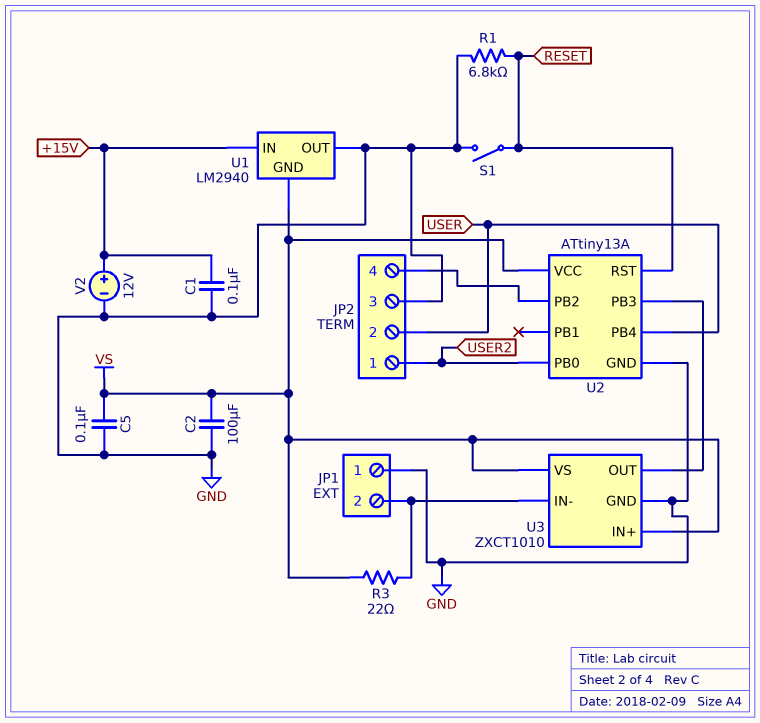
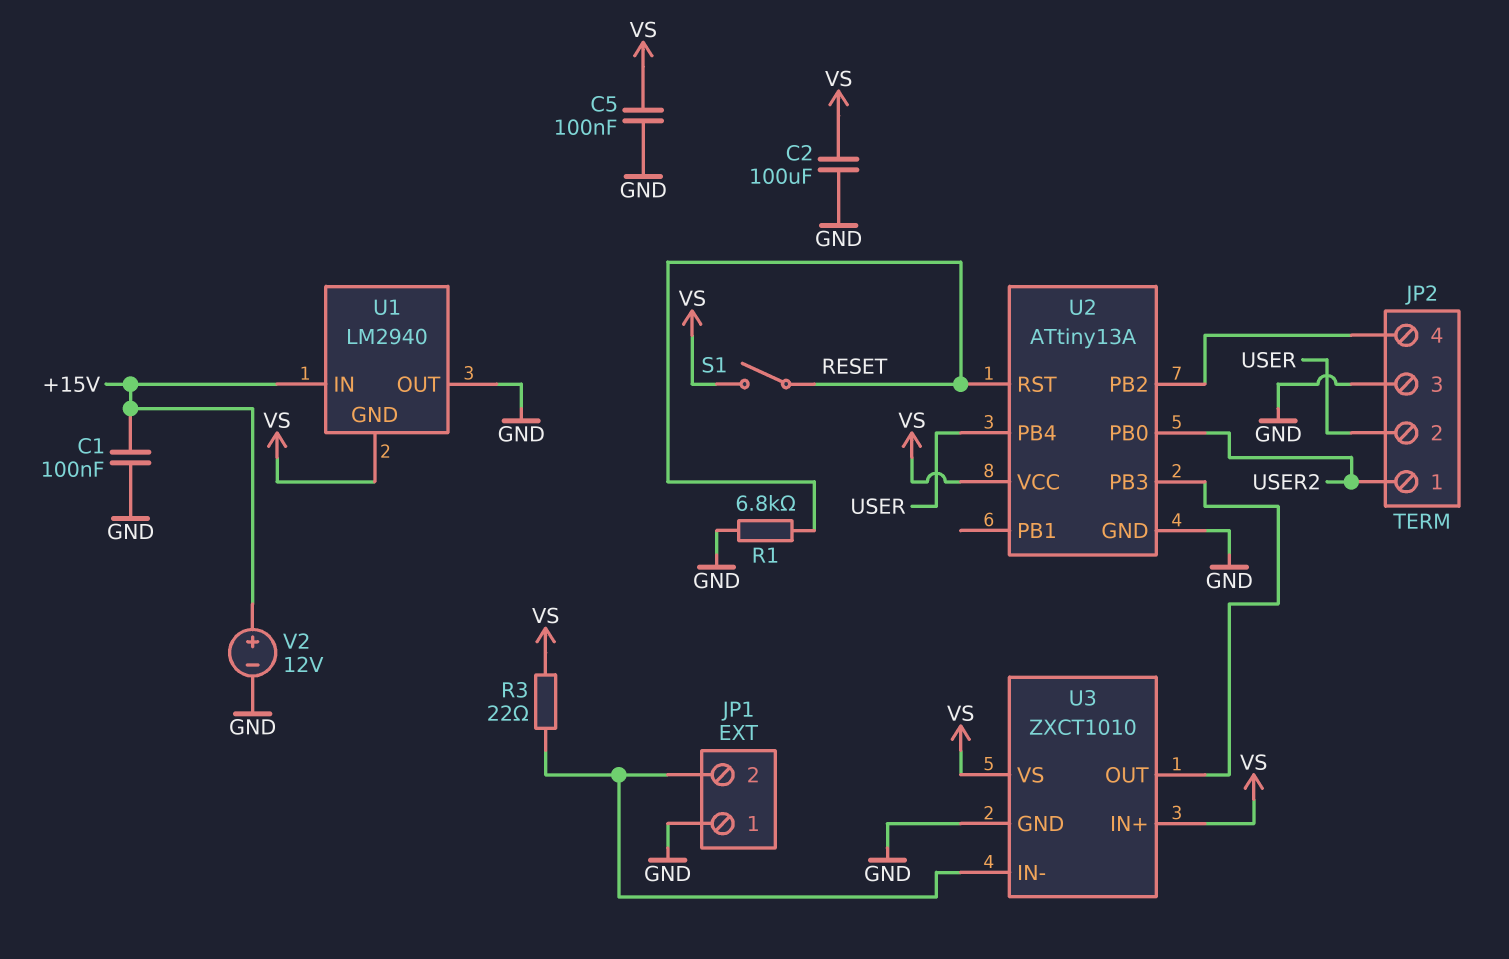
S1: switch (GND, RESET) -> switch (RESET, VS)

